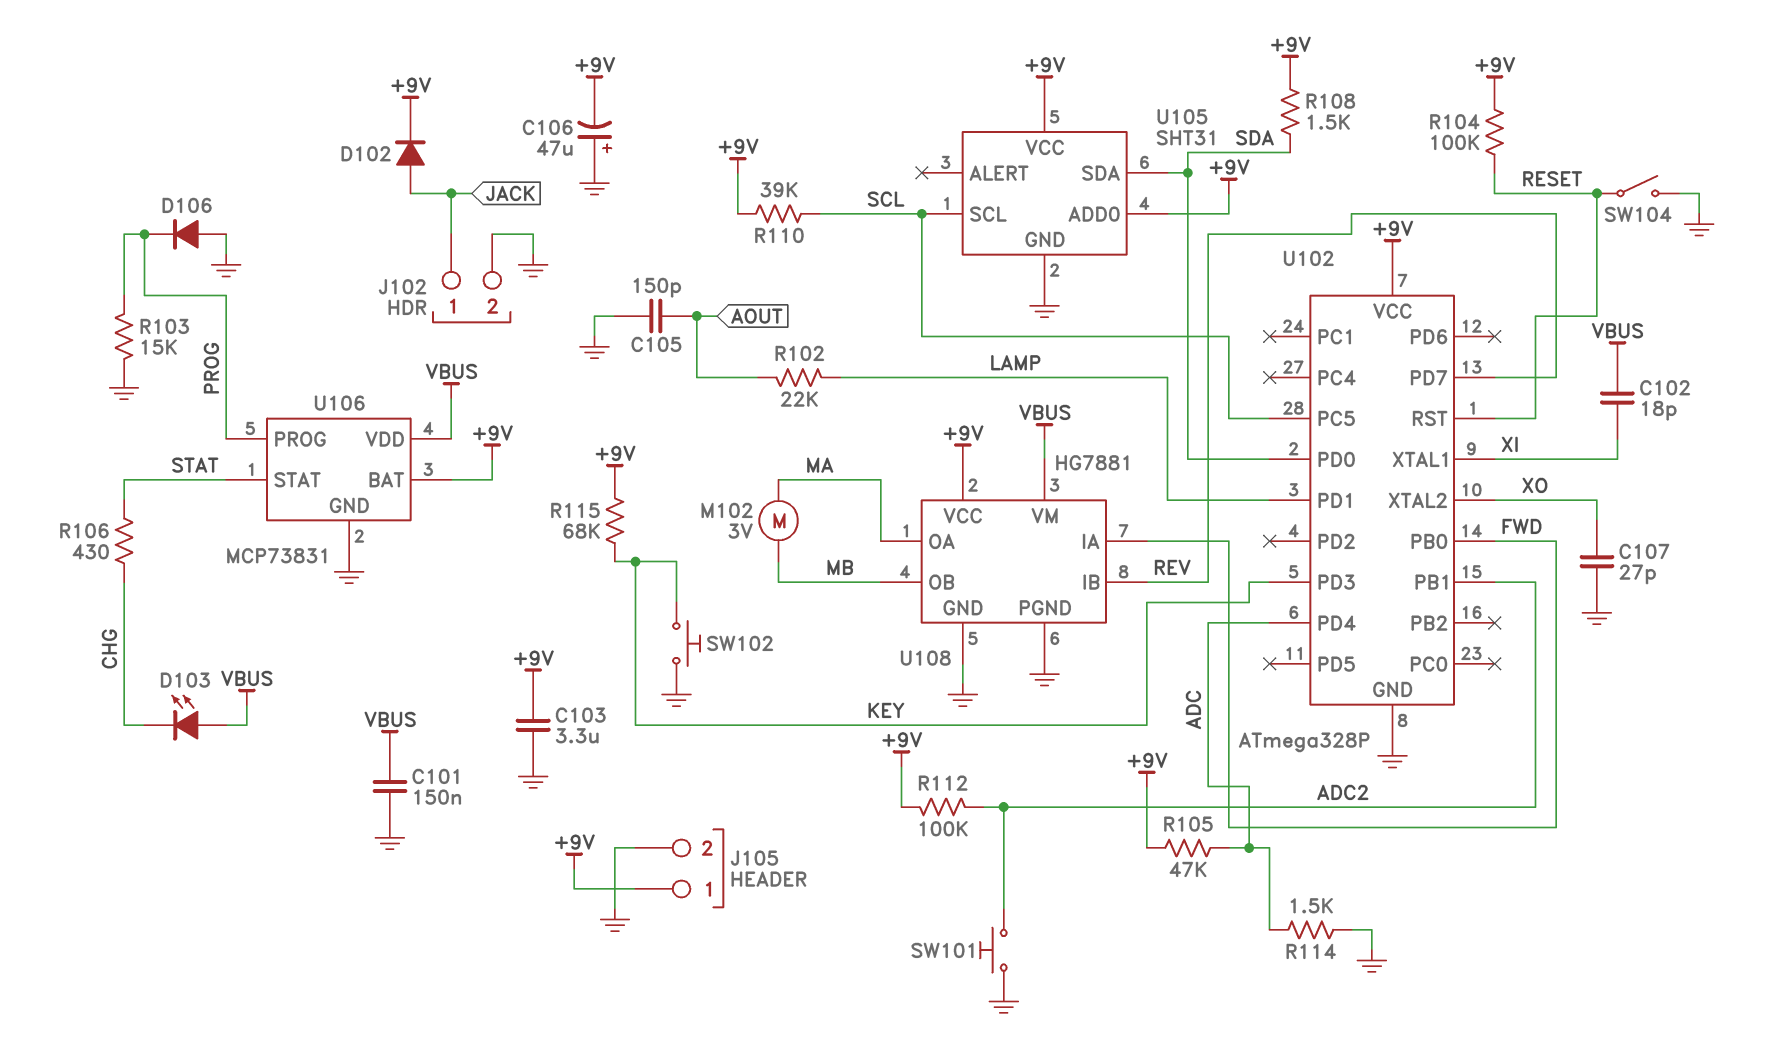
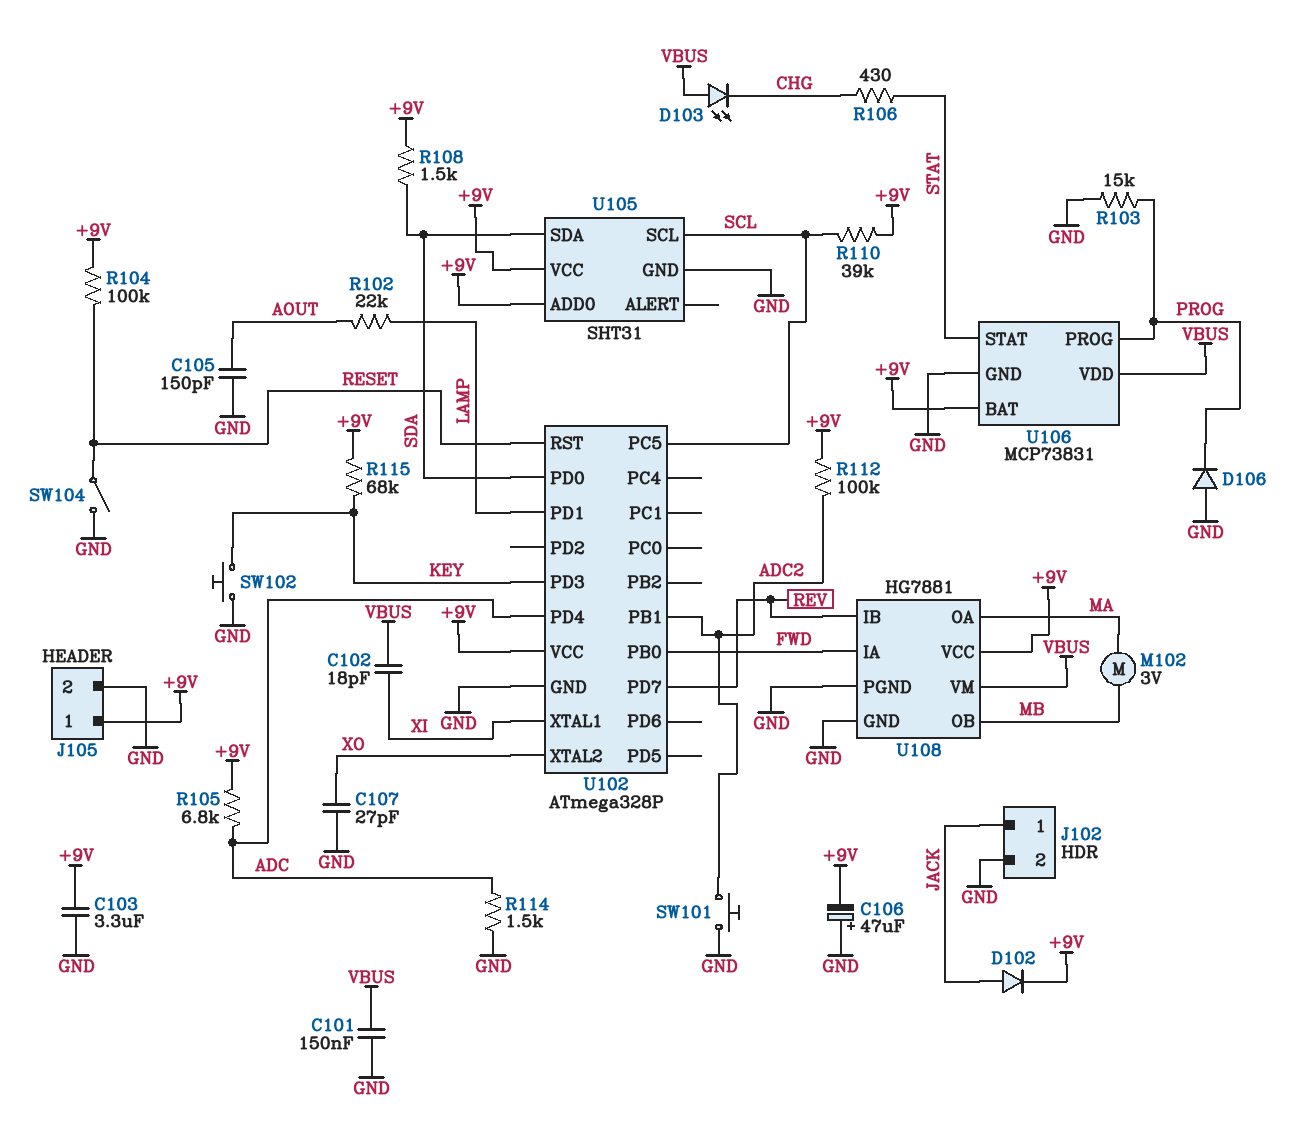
R105: 47k (+9V, ADC) -> 6.8k (+9V, ADC)

